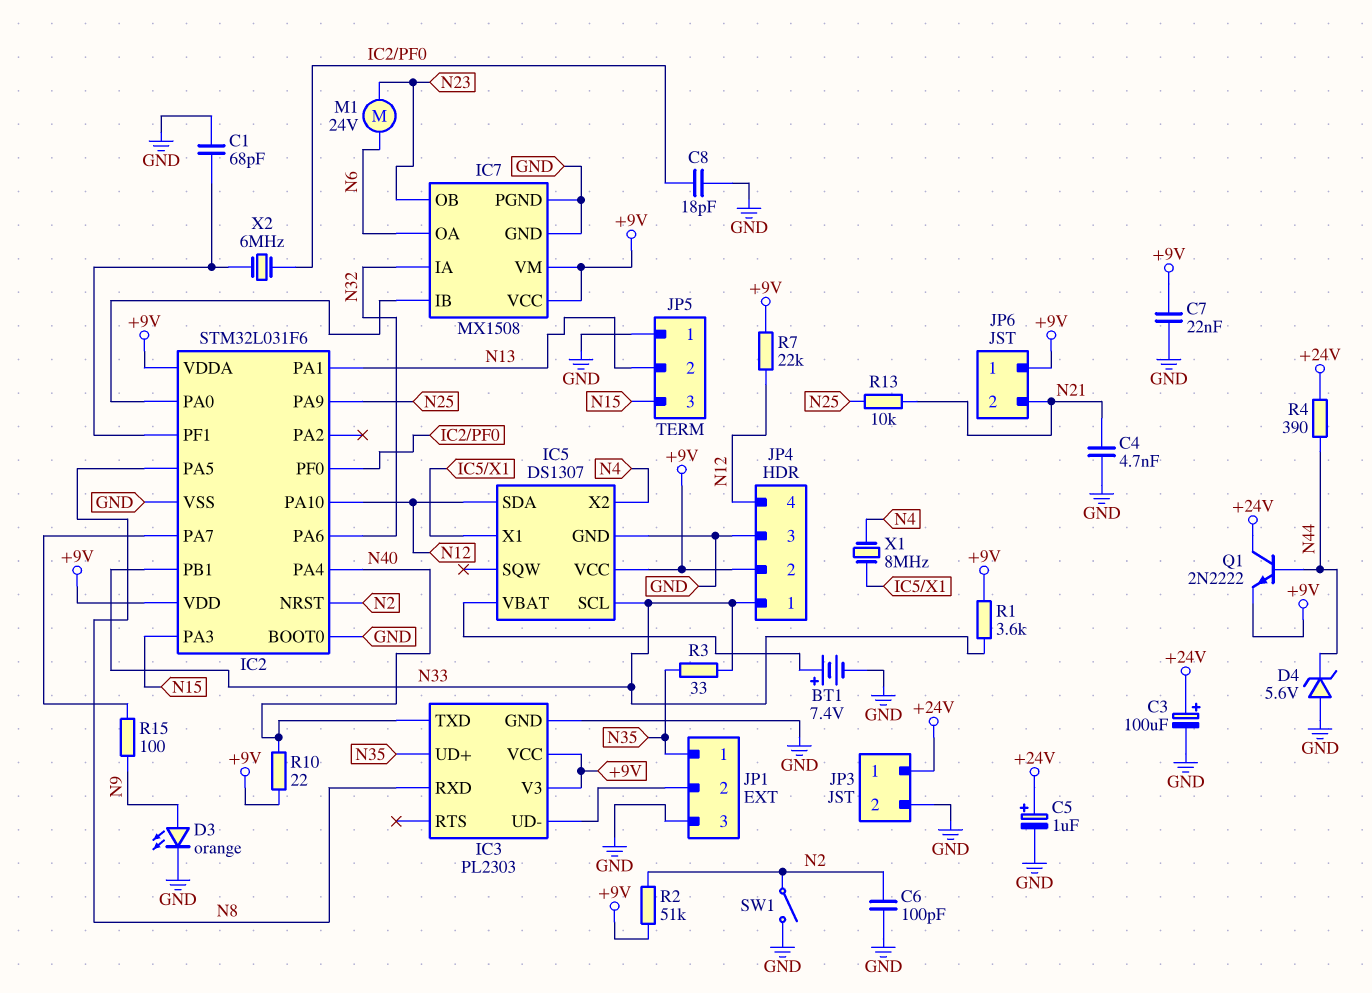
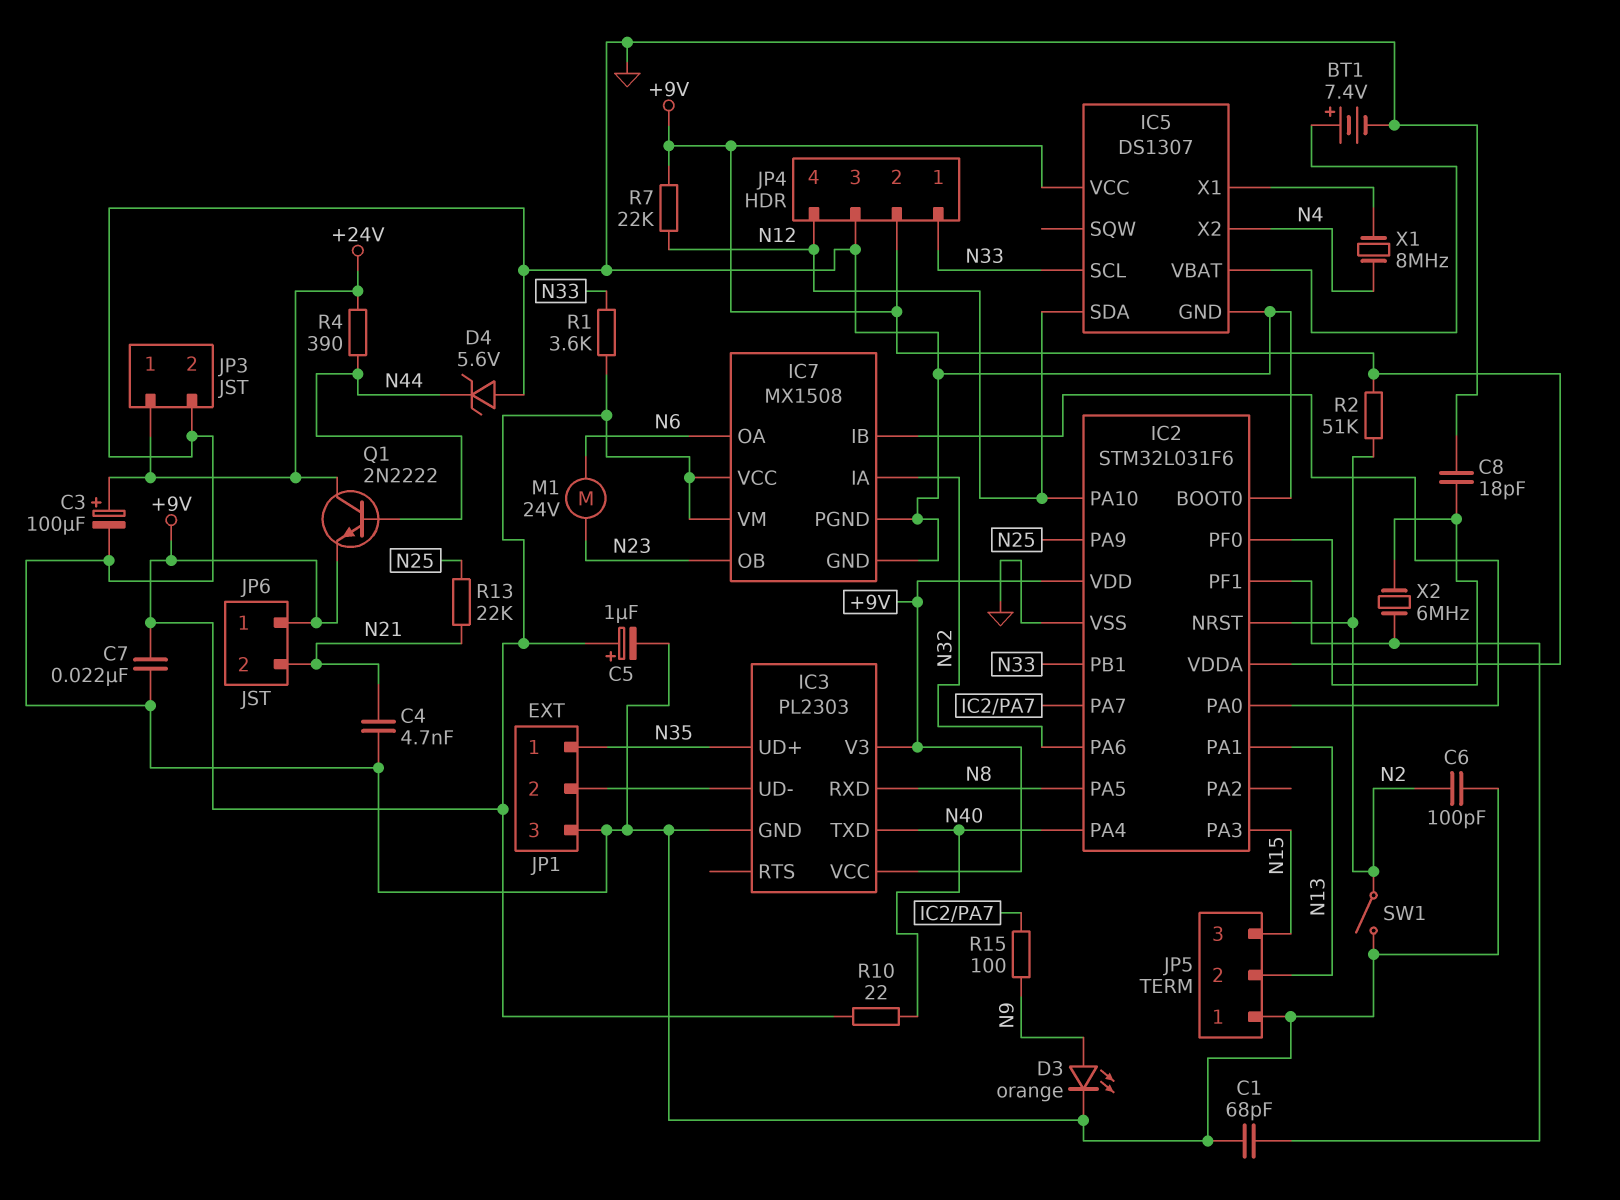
C5: 1uF (plus +24V, minus GND) -> 1uF (plus +9V, minus GND)
R3: 33 (N33, N35) -> none
R13: 10k (N21, N25) -> 22k (N21, N25)

